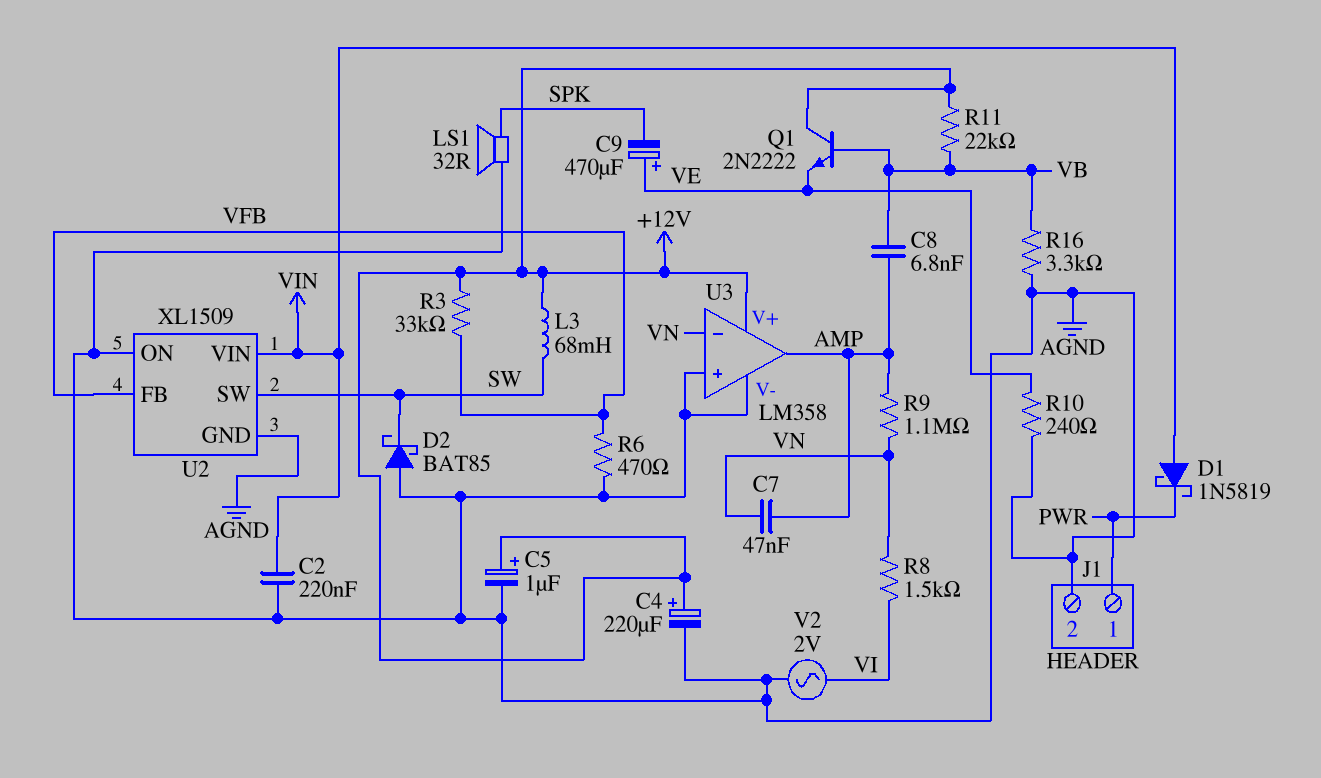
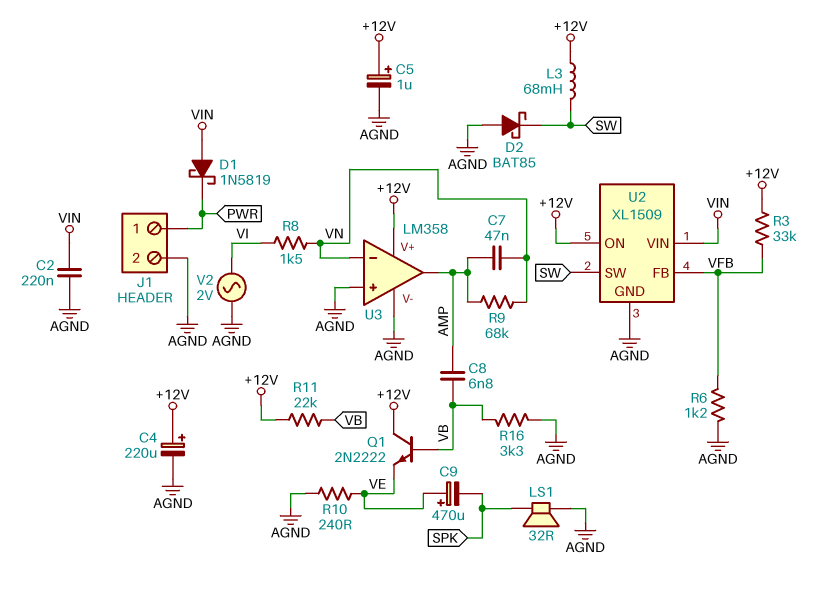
R6: 470 (AGND, VFB) -> 1.2k (AGND, VFB)
R9: 1.1M (AMP, VN) -> 68k (AMP, VN)
U2 pin ON: AGND -> +12V

